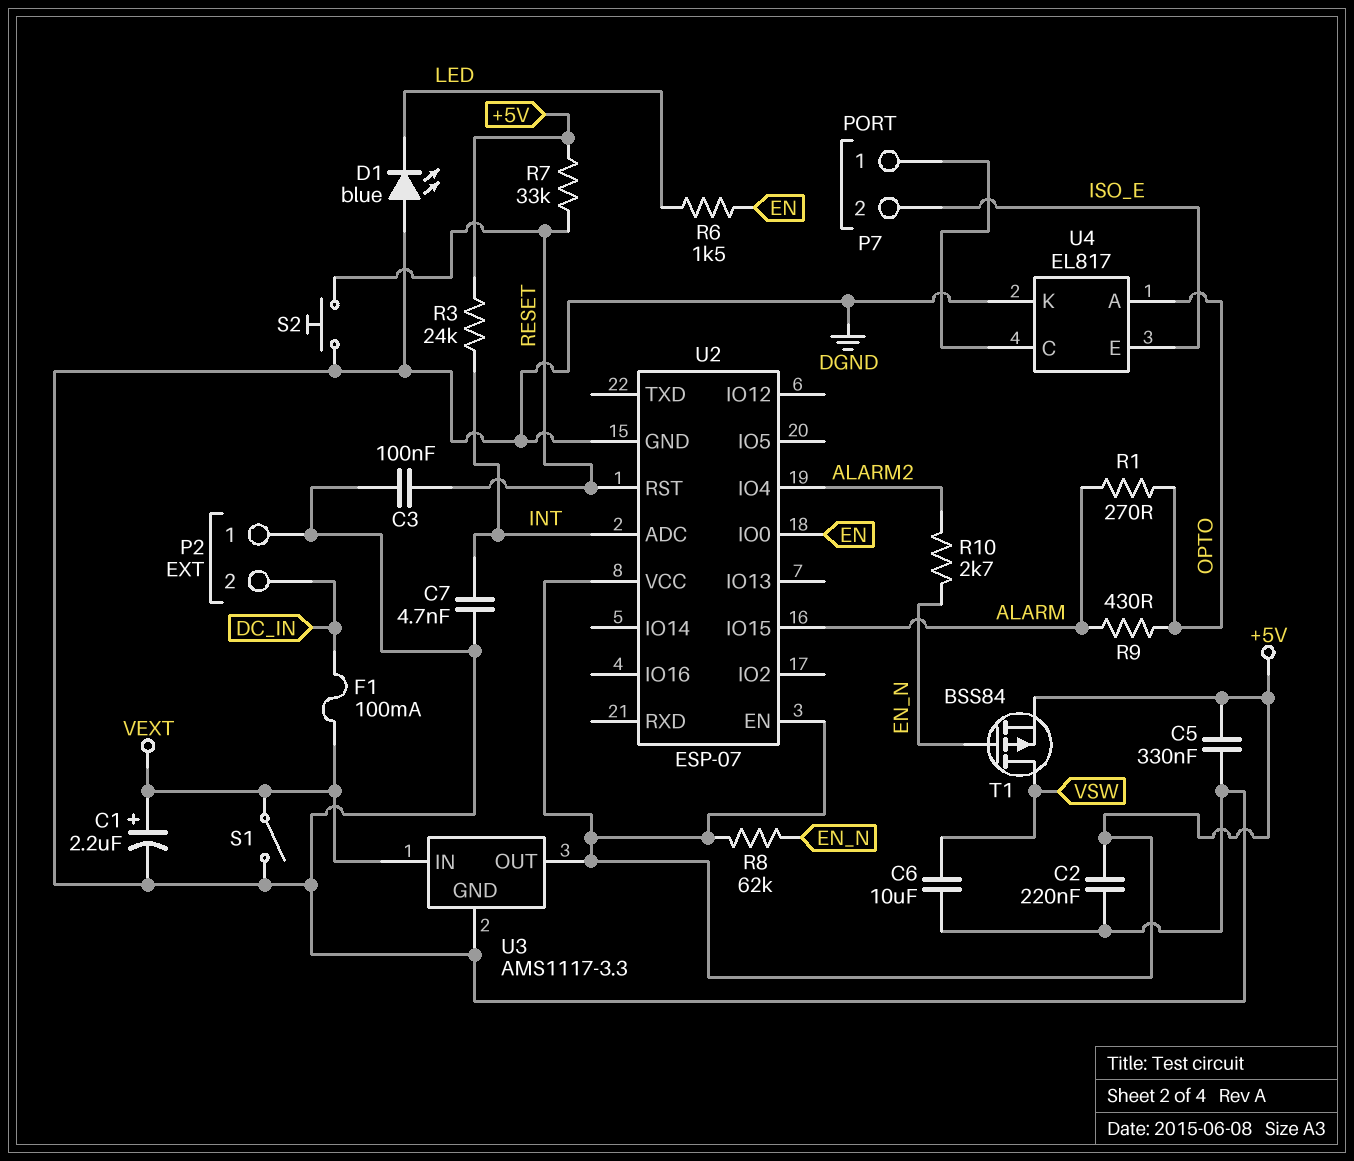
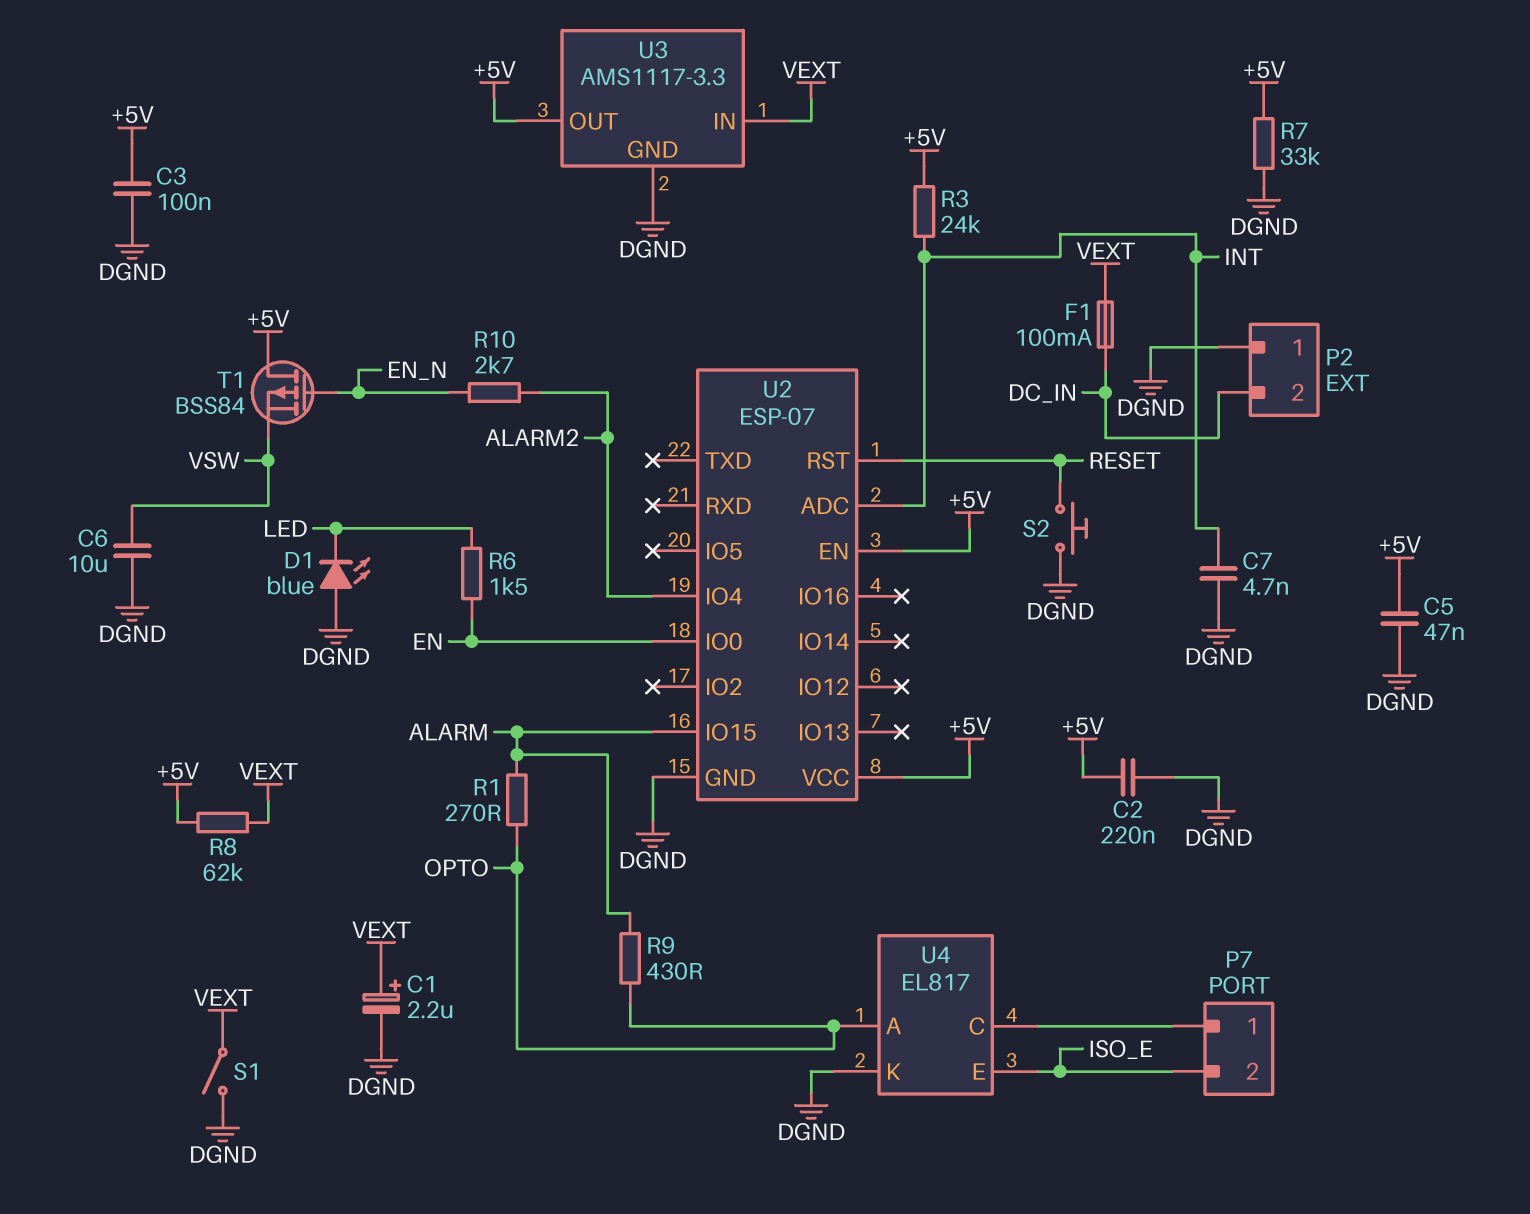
C3: 100nF (DGND, RESET) -> 100nF (+5V, DGND)
C5: 330nF (+5V, DGND) -> 47nF (+5V, DGND)
R7: 33k (+5V, RESET) -> 33k (+5V, DGND)
R8: 62k (+5V, EN_N) -> 62k (+5V, VEXT)
T1: PMOS BSS84 (G EN_N, D VSW, S +5V) -> PMOS BSS84 (G EN_N, D +5V, S VSW)

